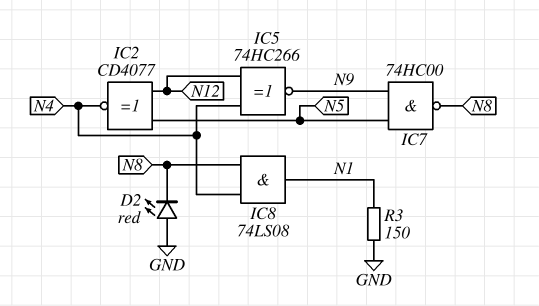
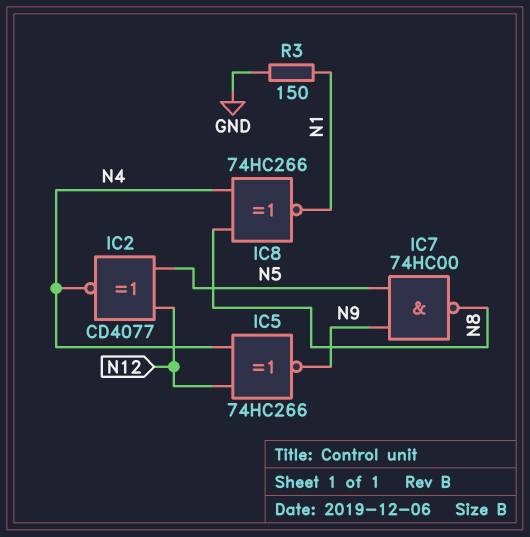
D2: LED red (A GND, K N8) -> none
IC8: AND 74LS08 (in N4, in N8, out N1) -> XNOR 74HC266 (in N4, in N8, out N1)

